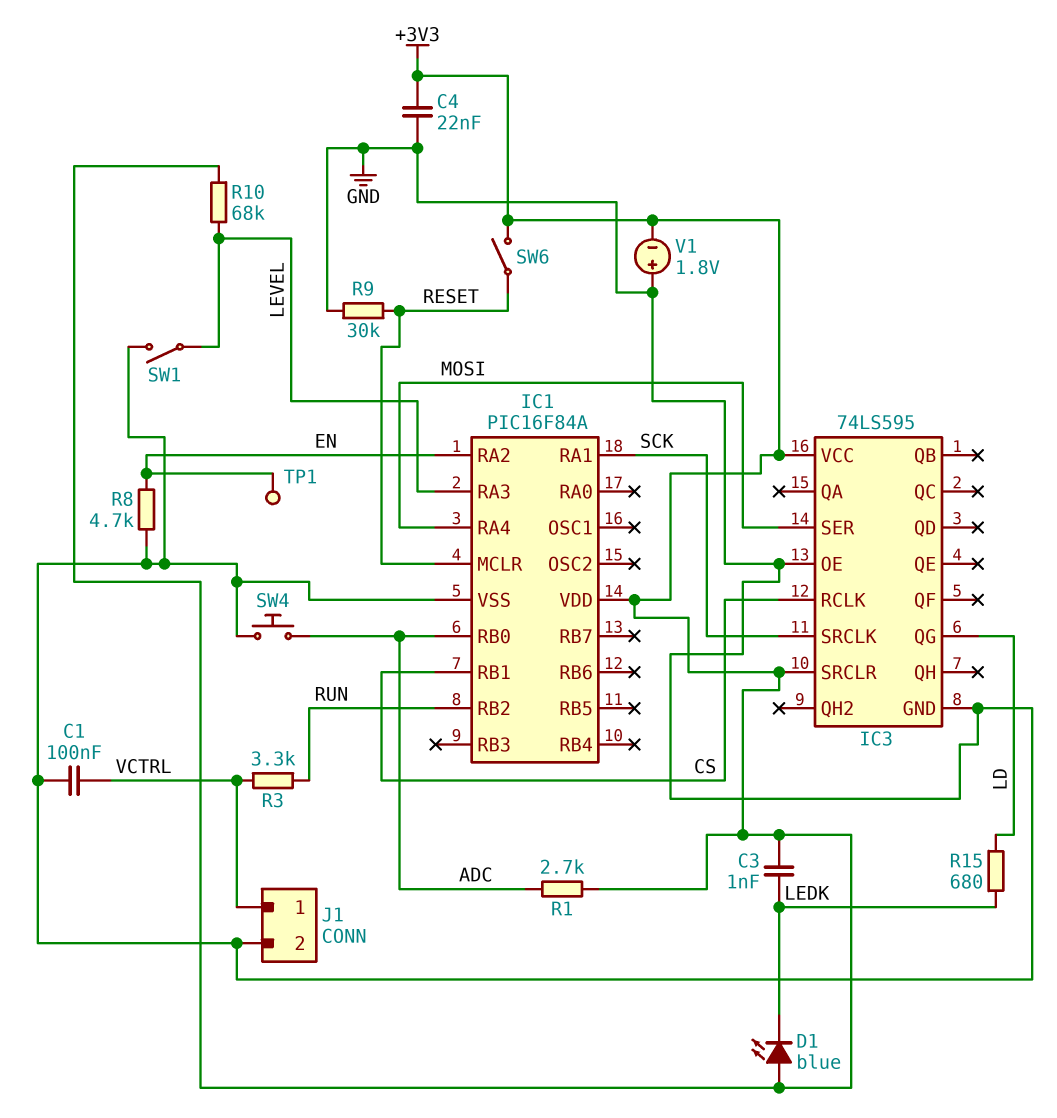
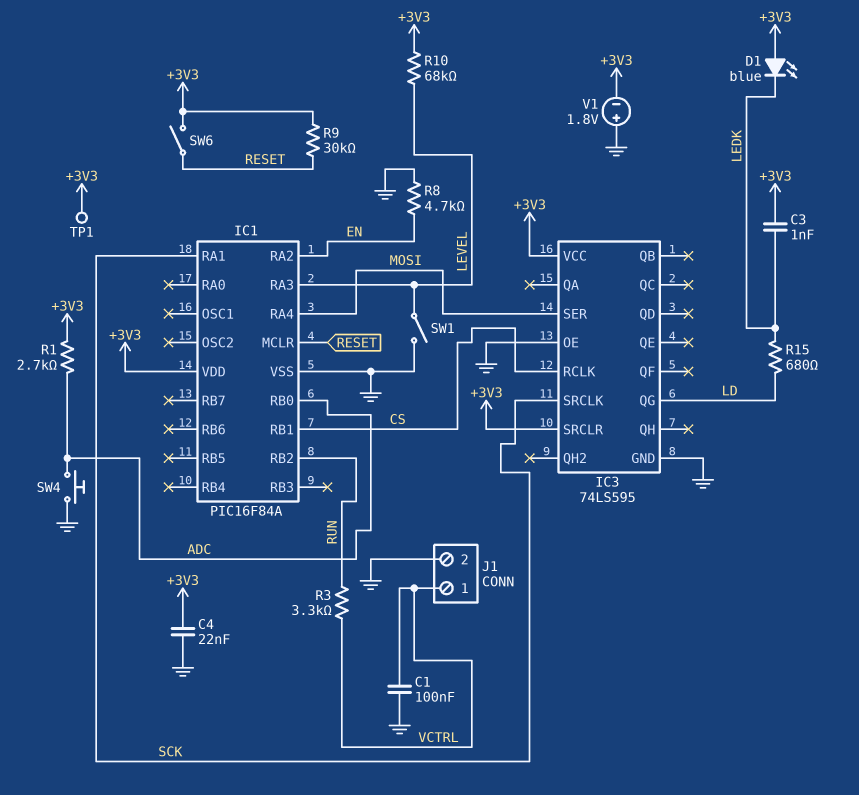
R9: 30k (GND, RESET) -> 30k (+3V3, RESET)
TP1: test point (EN) -> test point (+3V3)

